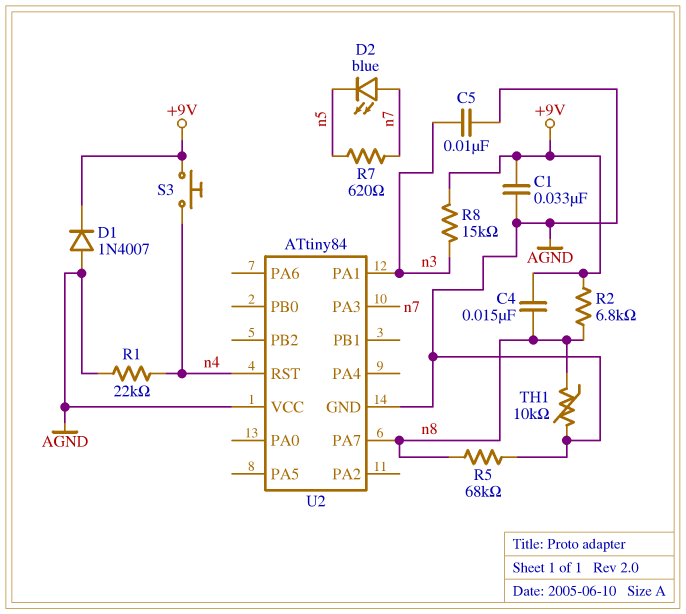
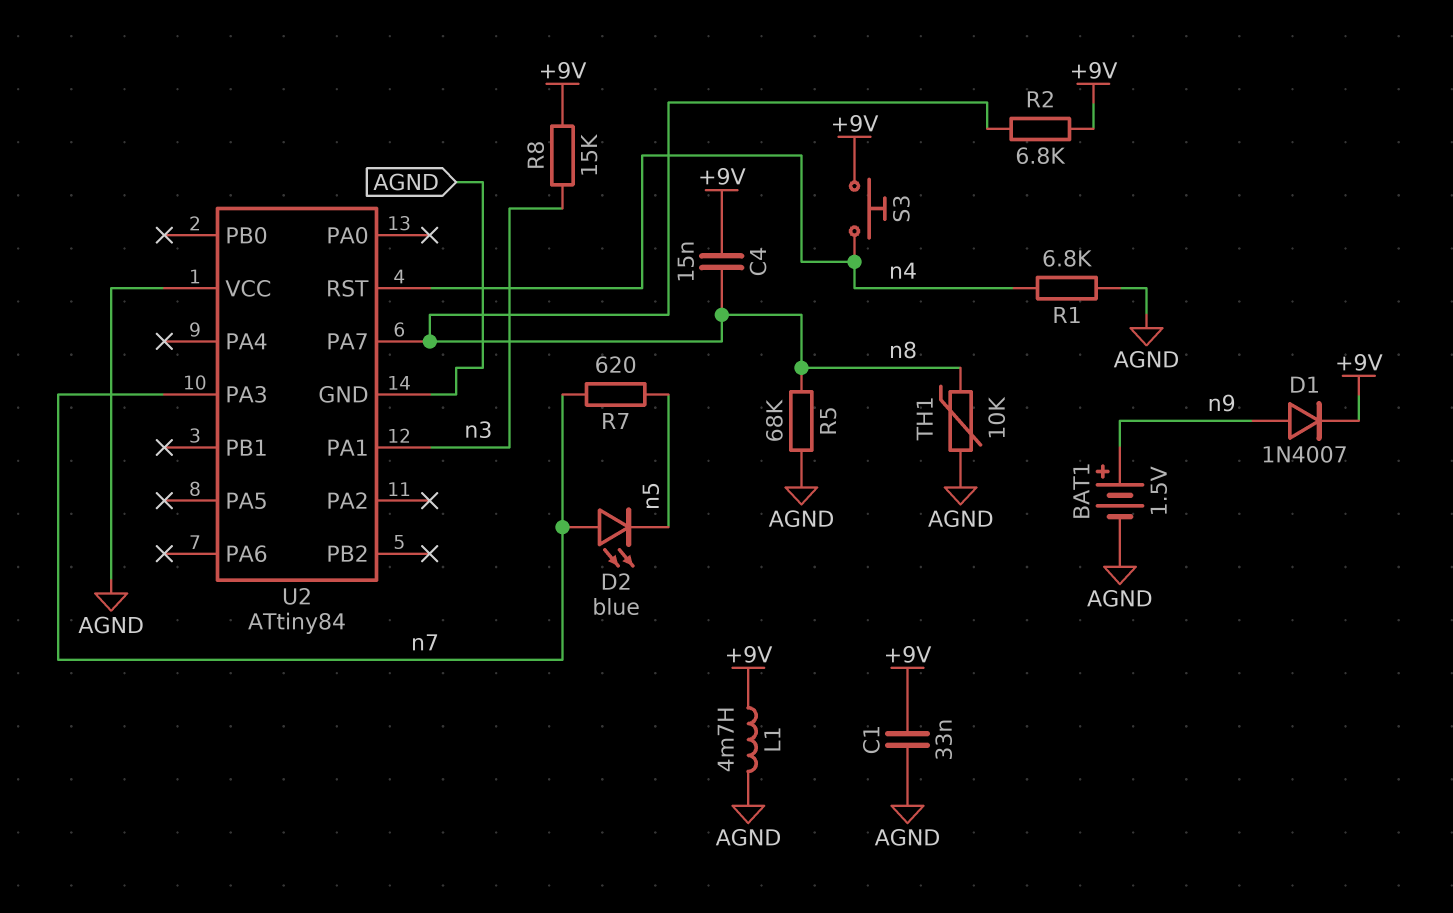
BAT1: none -> 1.5V (plus n9, minus AGND)
C5: 10nF (AGND, n3) -> none
D1: diode 1N4007 (A AGND, K +9V) -> diode 1N4007 (A n9, K +9V)
L1: none -> 4.7mH (+9V, AGND)
R1: 22k (AGND, n4) -> 6.8k (AGND, n4)

